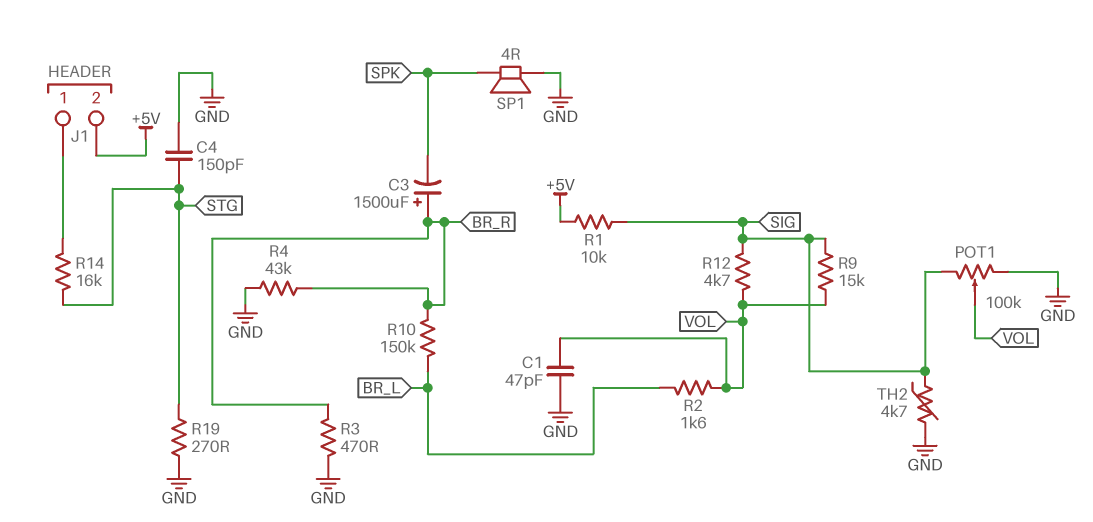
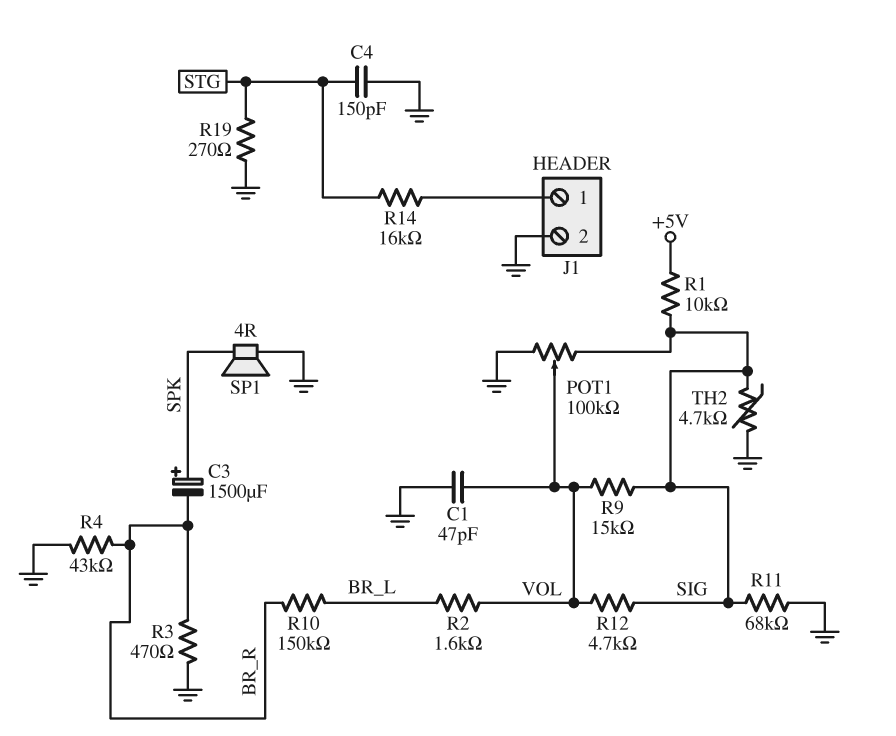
C3: 1500uF (plus BR_R, minus SPK) -> 1500uF (plus SPK, minus BR_R)
J1 pin 2: +5V -> GND
R11: none -> 68k (GND, SIG)

